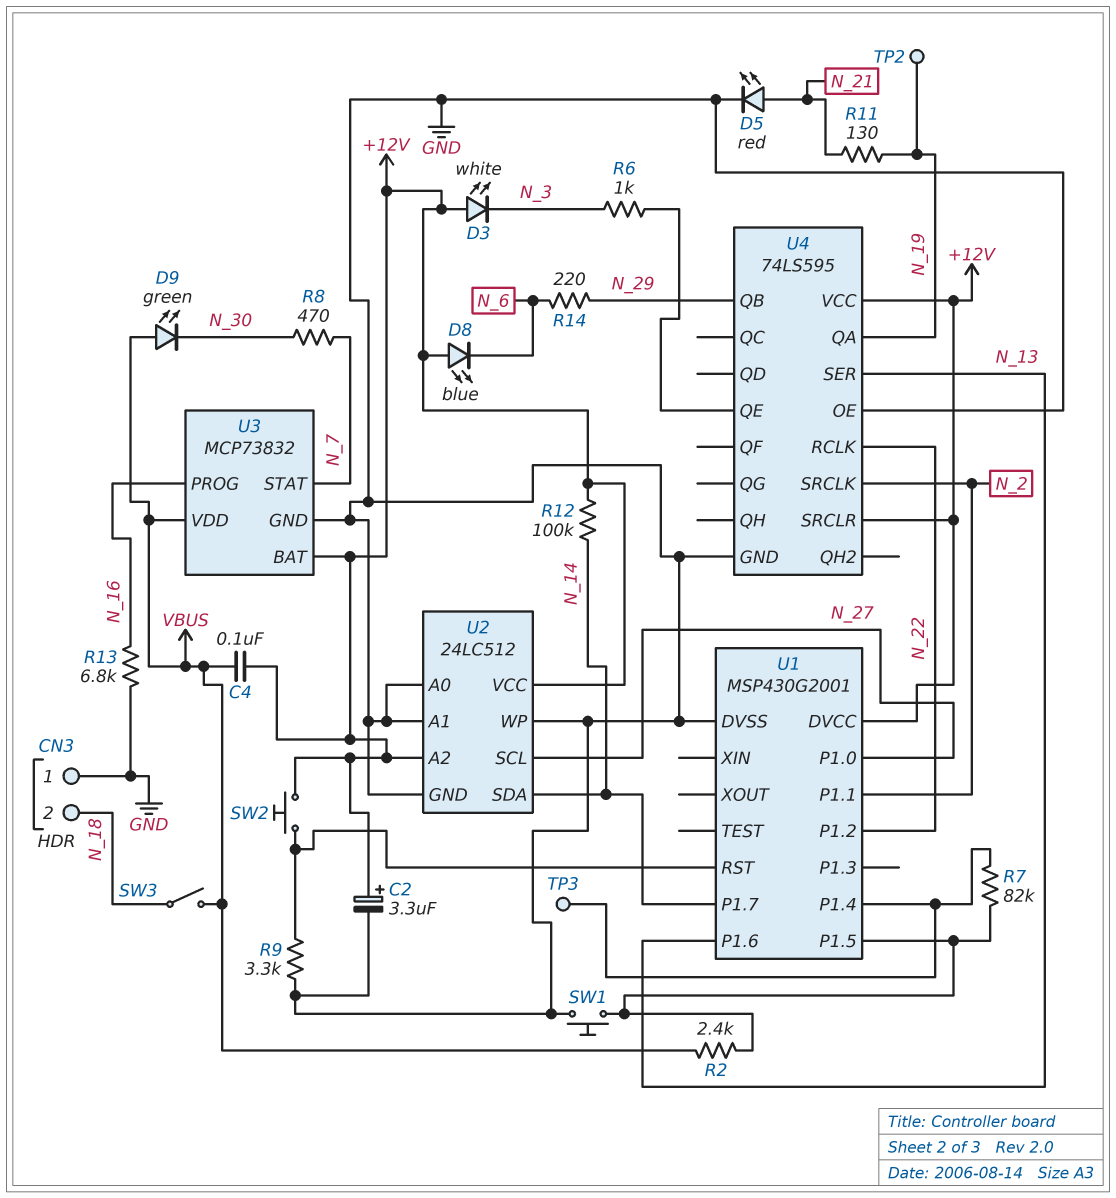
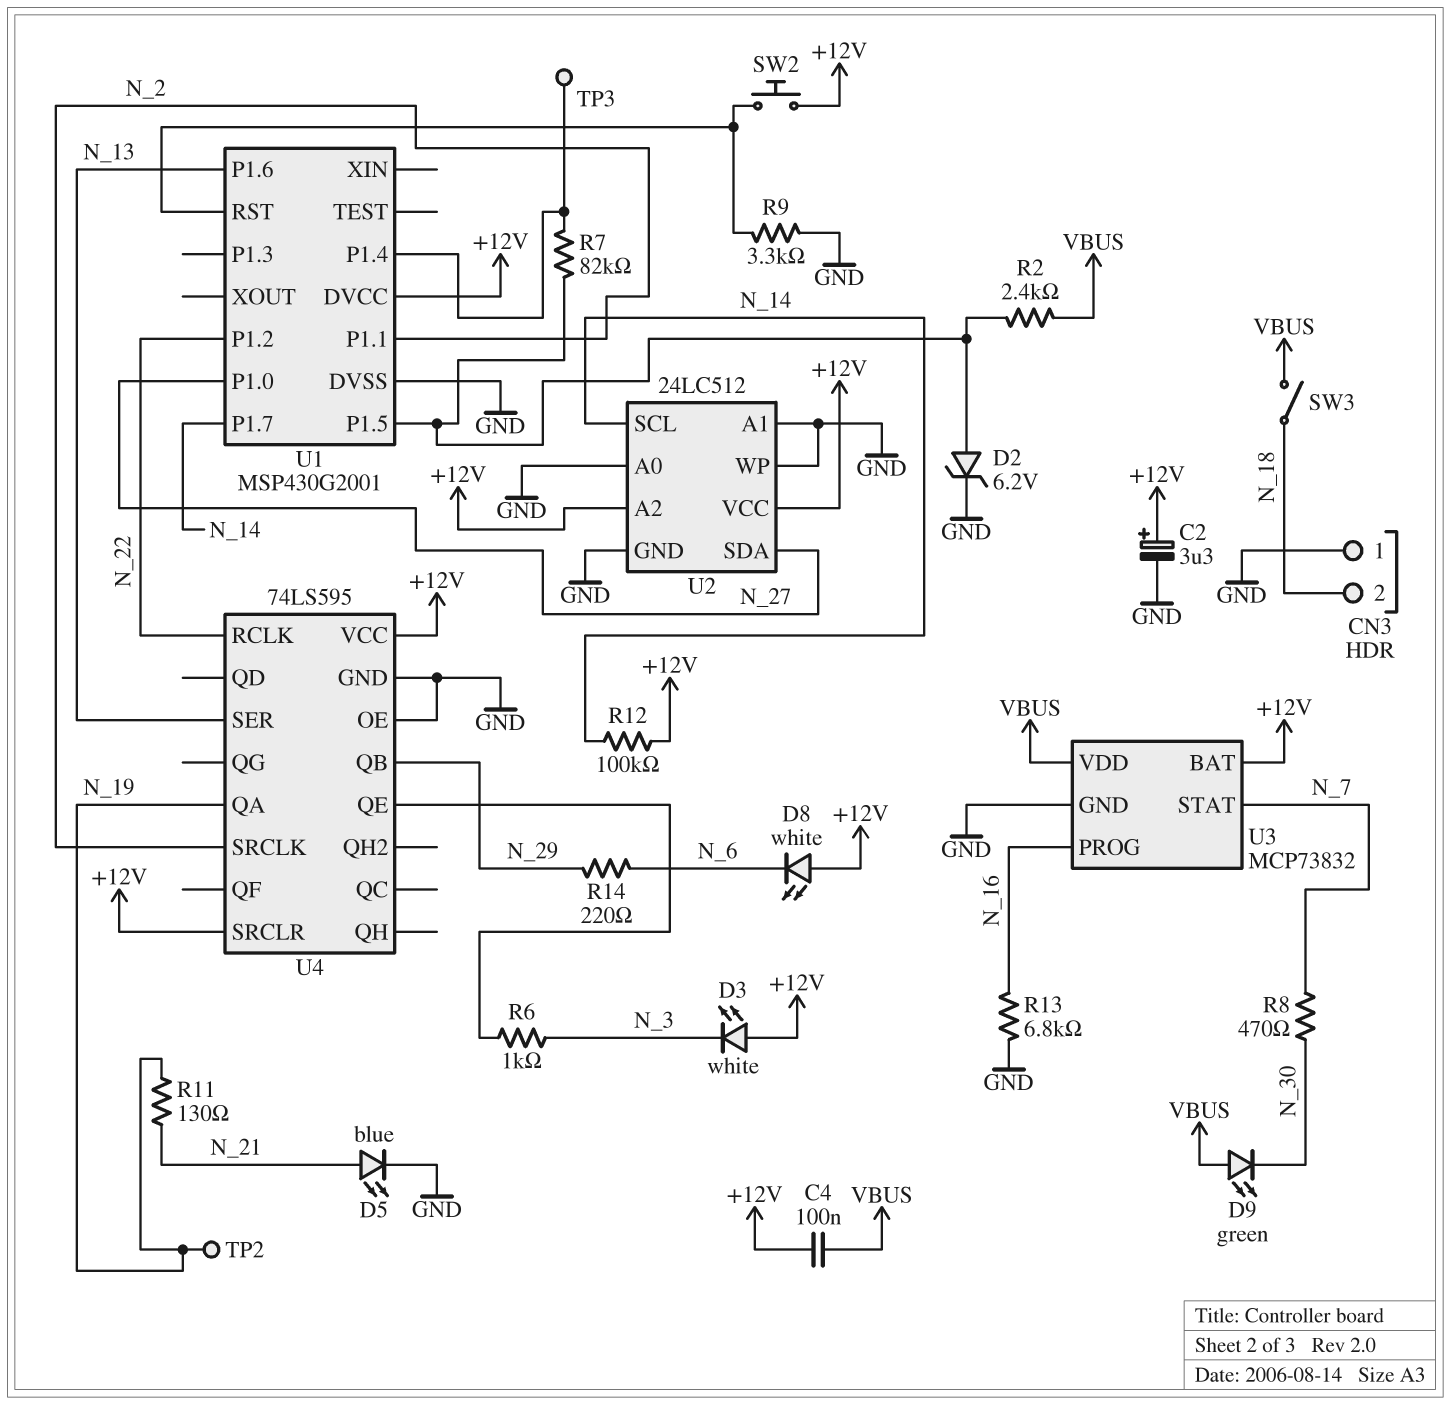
D2: none -> zener 6.2V (A U1/P1.5, K GND)
D5: LED red (A N_21, K GND) -> LED blue (A N_21, K GND)
D8: LED blue (A +12V, K N_6) -> LED white (A +12V, K N_6)
SW1: button (GND, U1/P1.5) -> none
U2 pin SCL: N_27 -> N_14
U2 pin SDA: N_14 -> N_27

